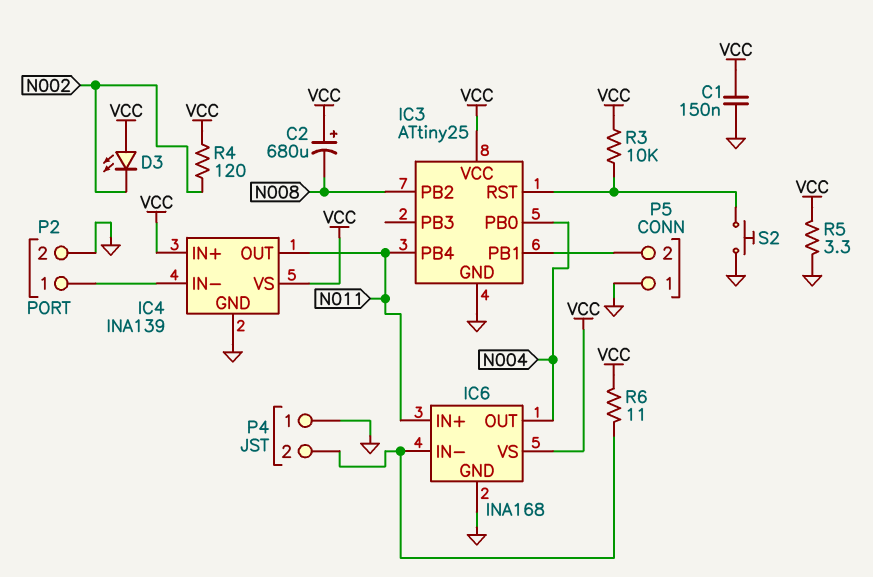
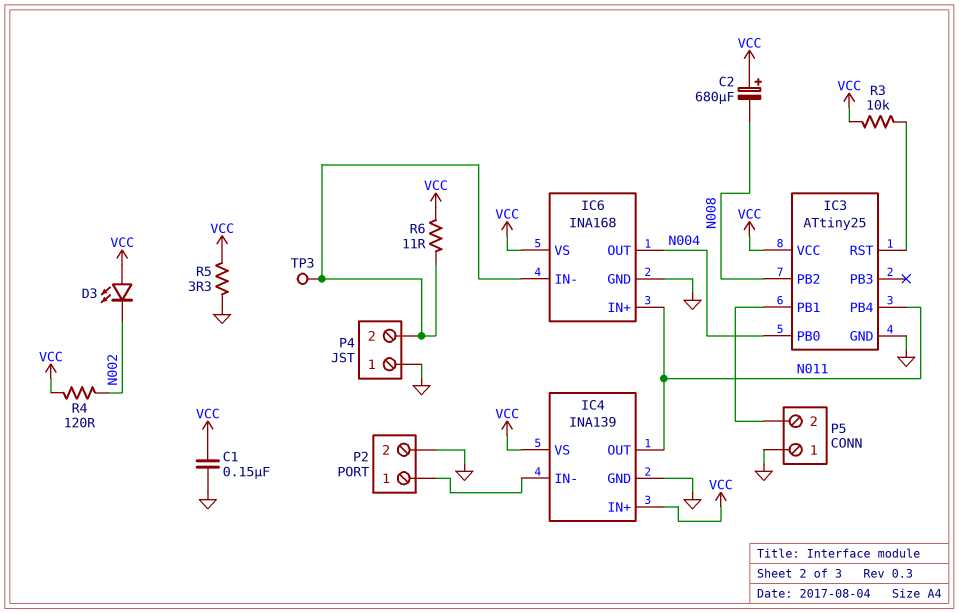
S2: button (GND, IC3/RST) -> none
TP3: none -> test point (IC6/IN-)

